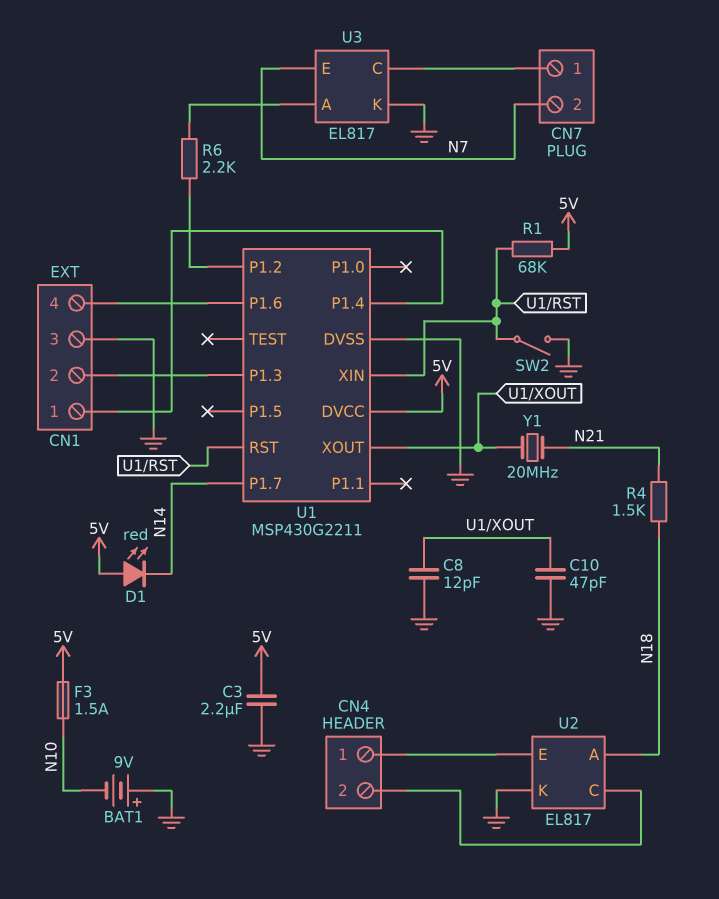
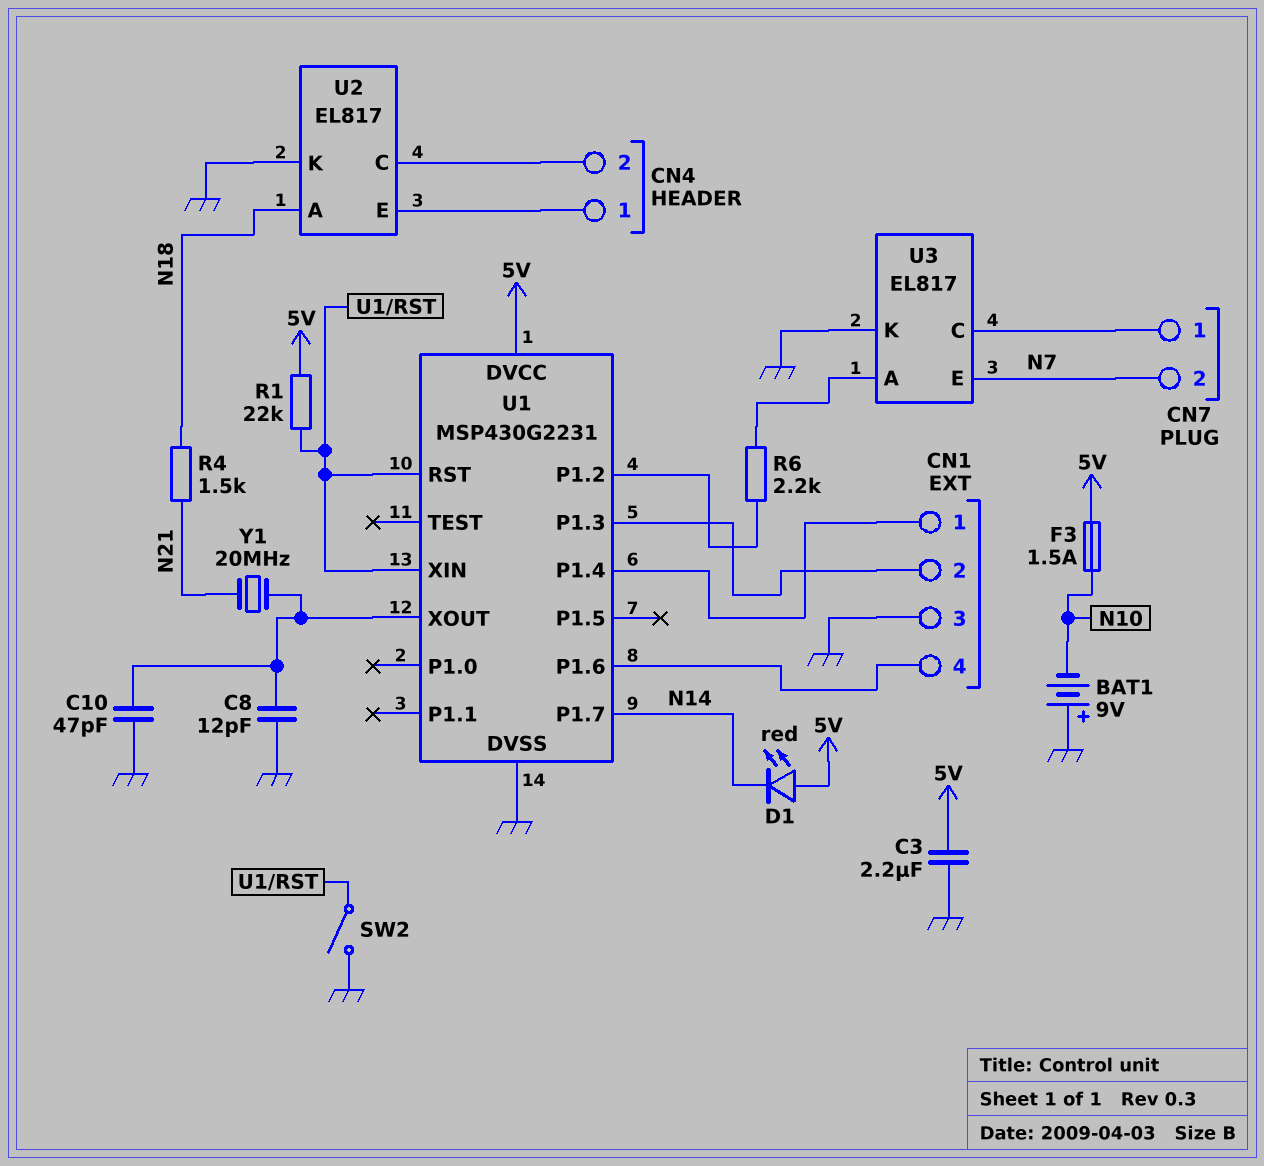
R1: 68k (5V, U1/RST) -> 22k (5V, U1/RST)
U1: MSP430G2211 -> MSP430G2231

